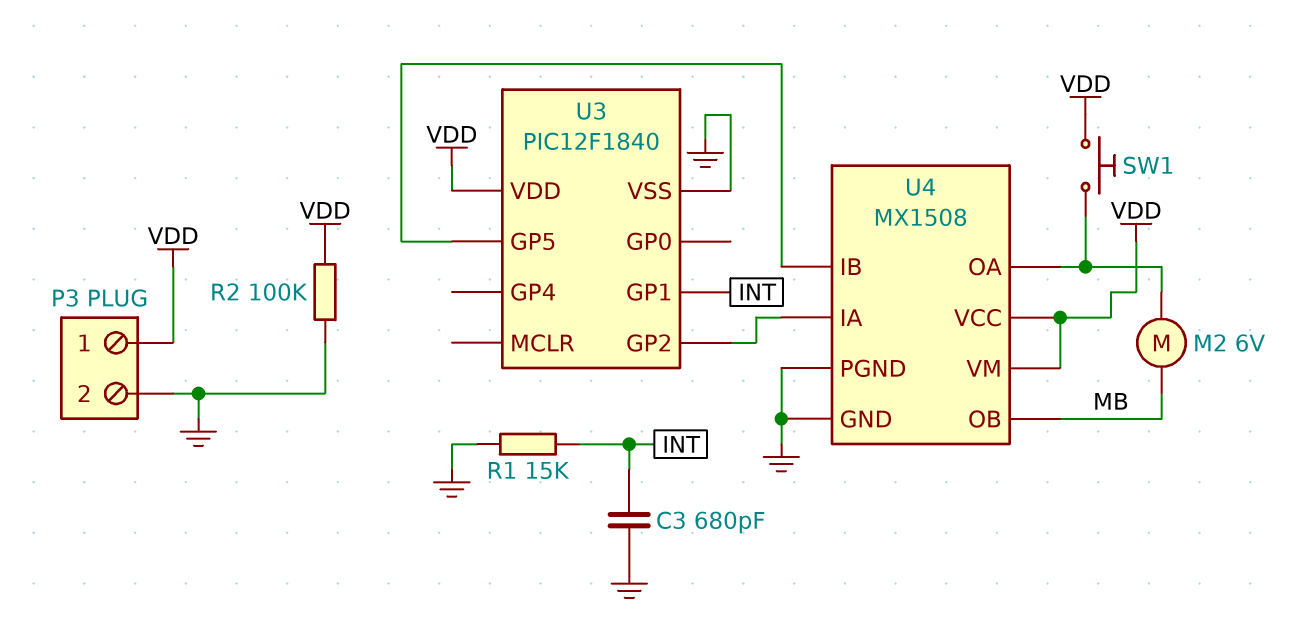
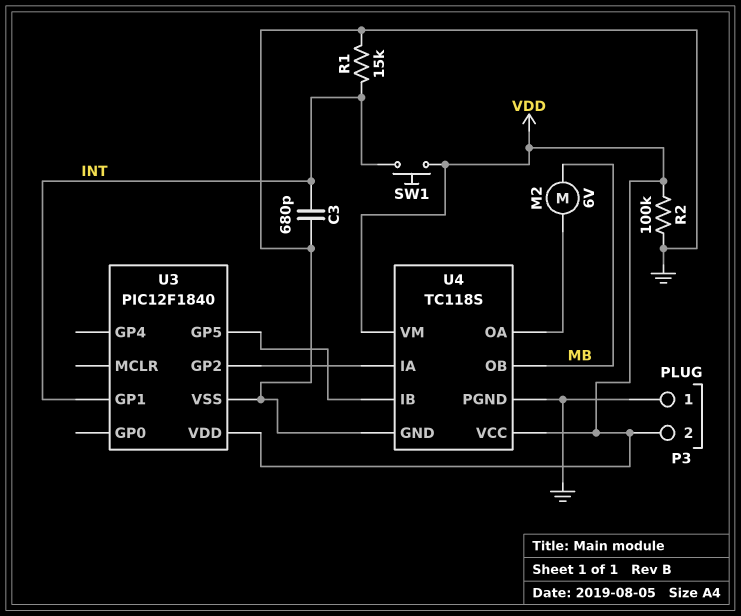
P3 pin 1: VDD -> GND
P3 pin 2: GND -> VDD
SW1: button (U4/OA, VDD) -> button (INT, VDD)
U4: MX1508 -> TC118S

